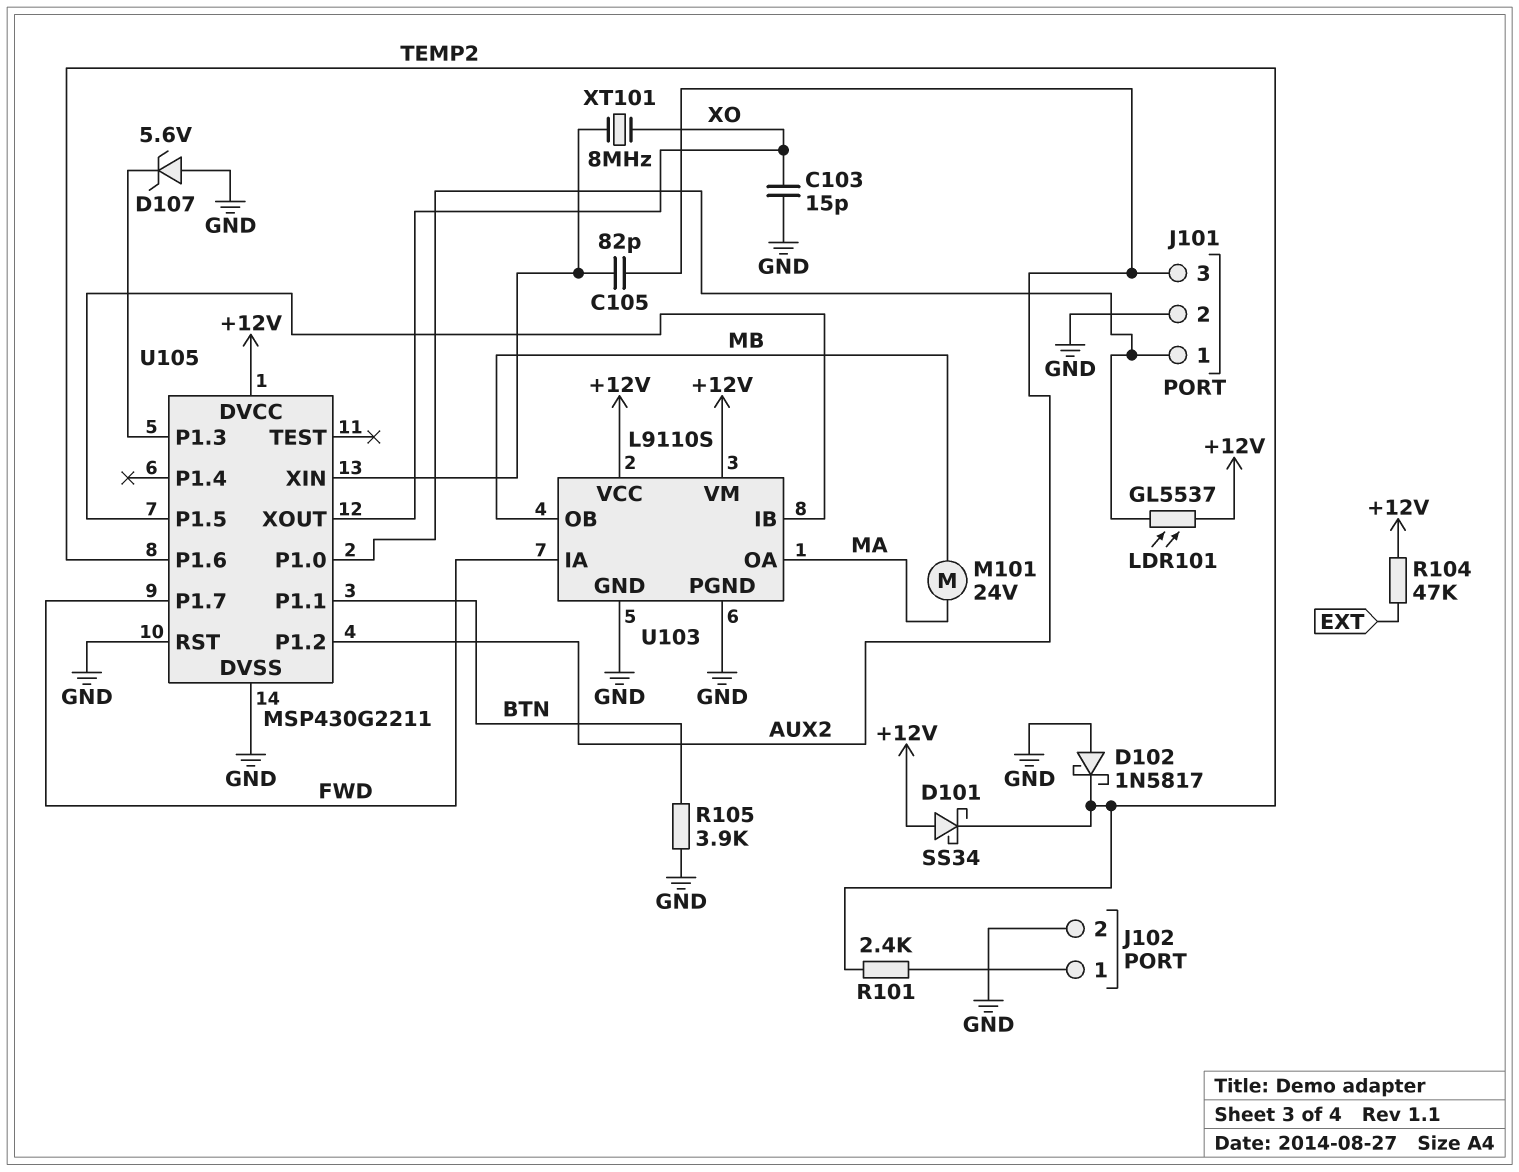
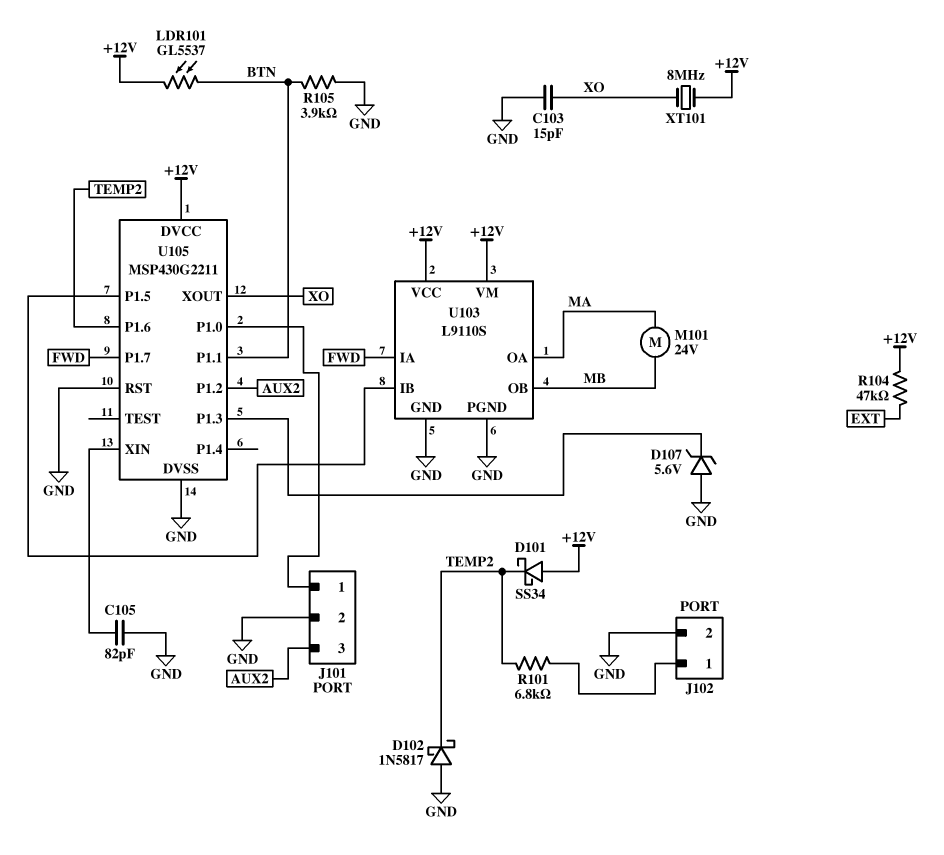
C105: 82pF (AUX2, U105/XIN) -> 82pF (GND, U105/XIN)
LDR101: GL5537 (+12V, J101/1) -> GL5537 (+12V, BTN)
R101: 2.4k (J102/1, TEMP2) -> 6.8k (J102/1, TEMP2)
XT101: 8MHz (U105/XIN, XO) -> 8MHz (+12V, XO)

